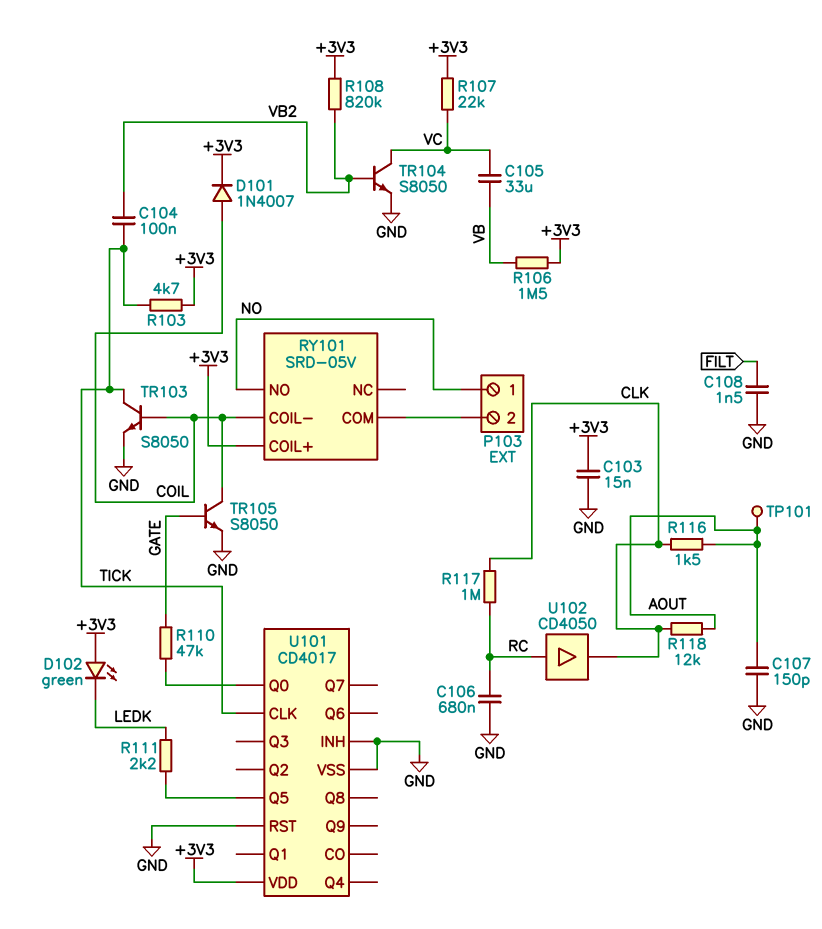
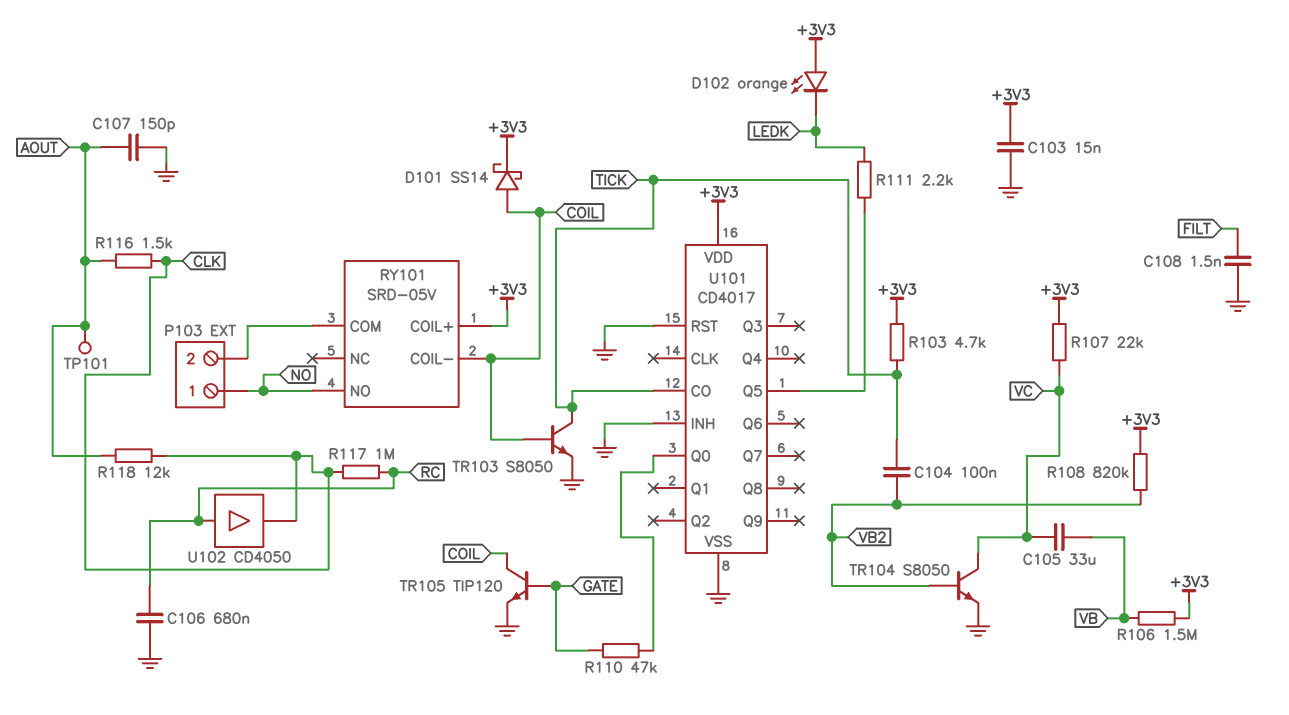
D101: diode 1N4007 (A COIL, K +3V3) -> schottky SS14 (A COIL, K +3V3)
D102: LED green (A +3V3, K LEDK) -> LED orange (A +3V3, K LEDK)
TR105: NPN S8050 (B GATE, C COIL, E GND) -> NPN TIP120 (B GATE, C COIL, E GND)
U101 pin CLK: TICK -> none
U101 pin CO: none -> TICK

